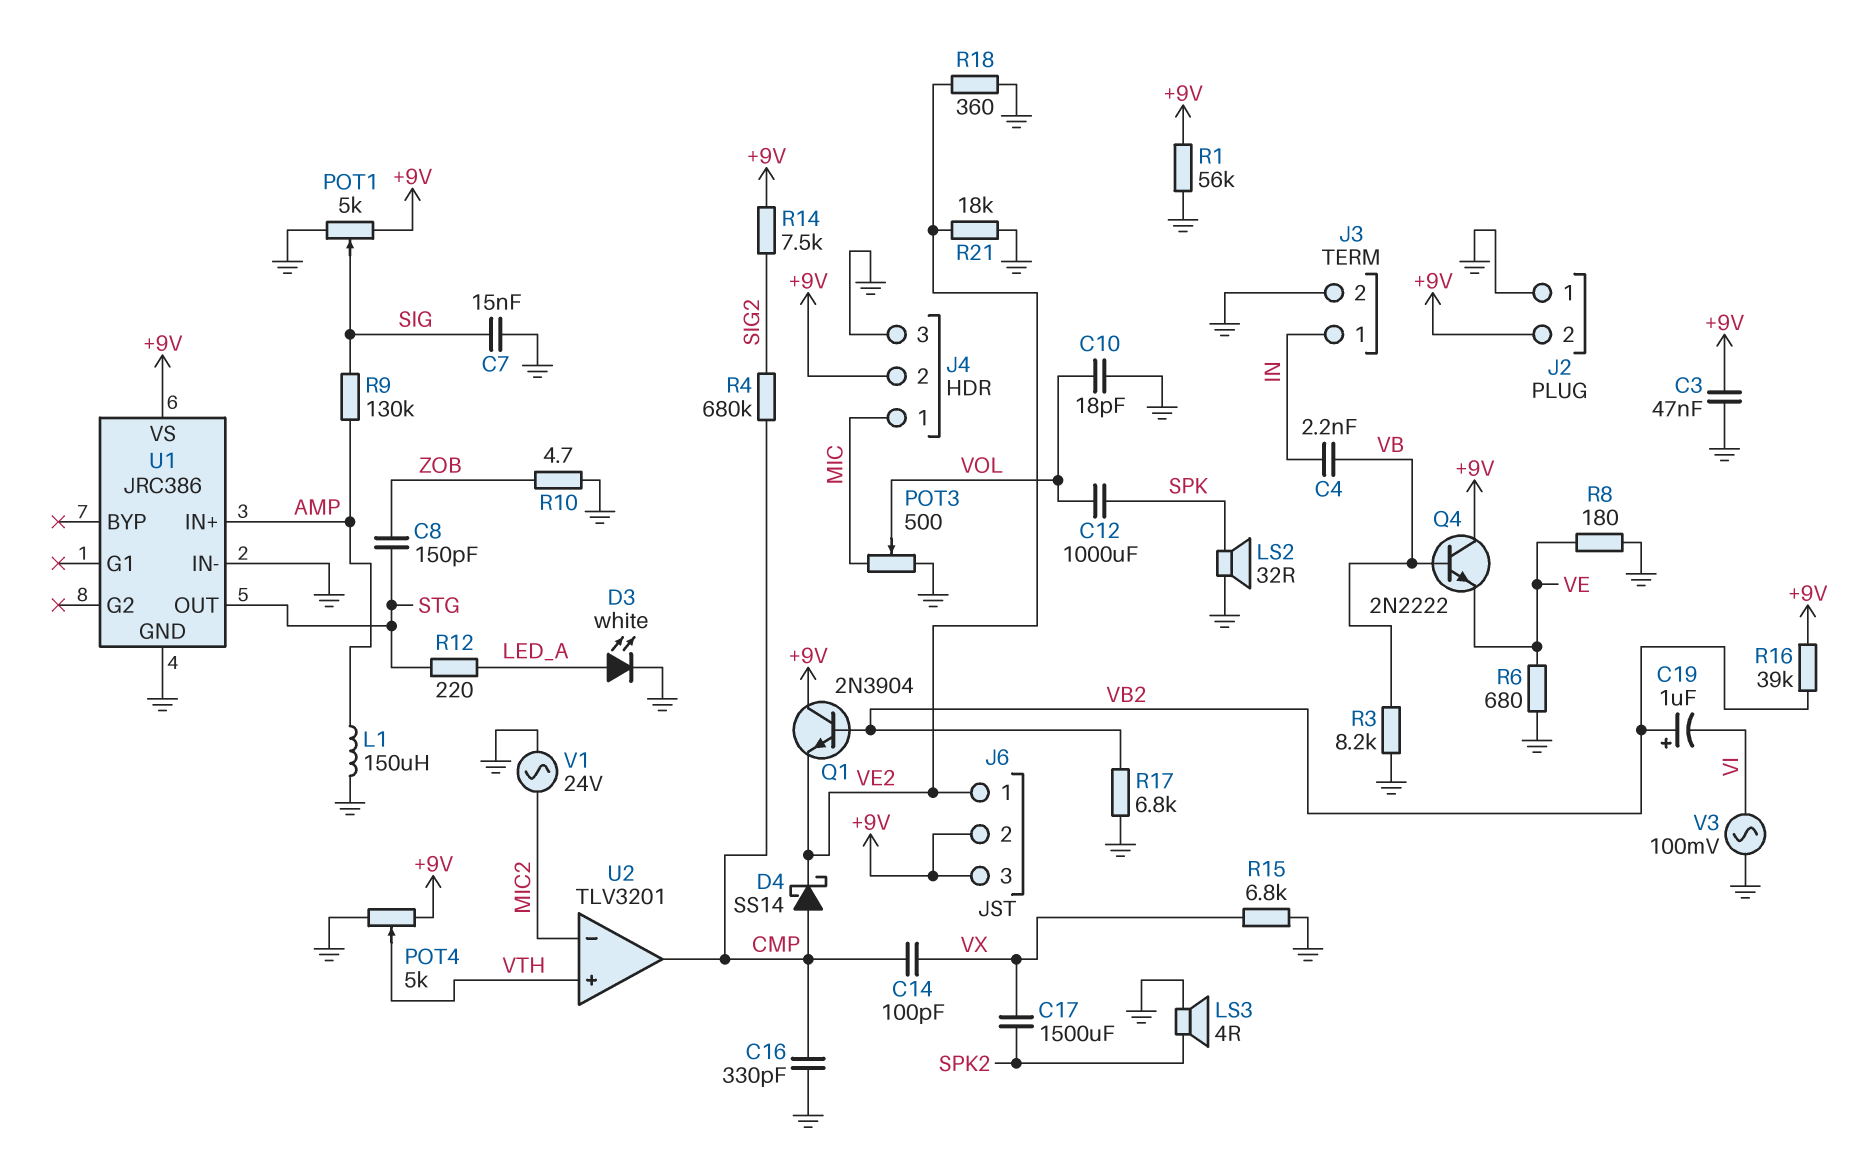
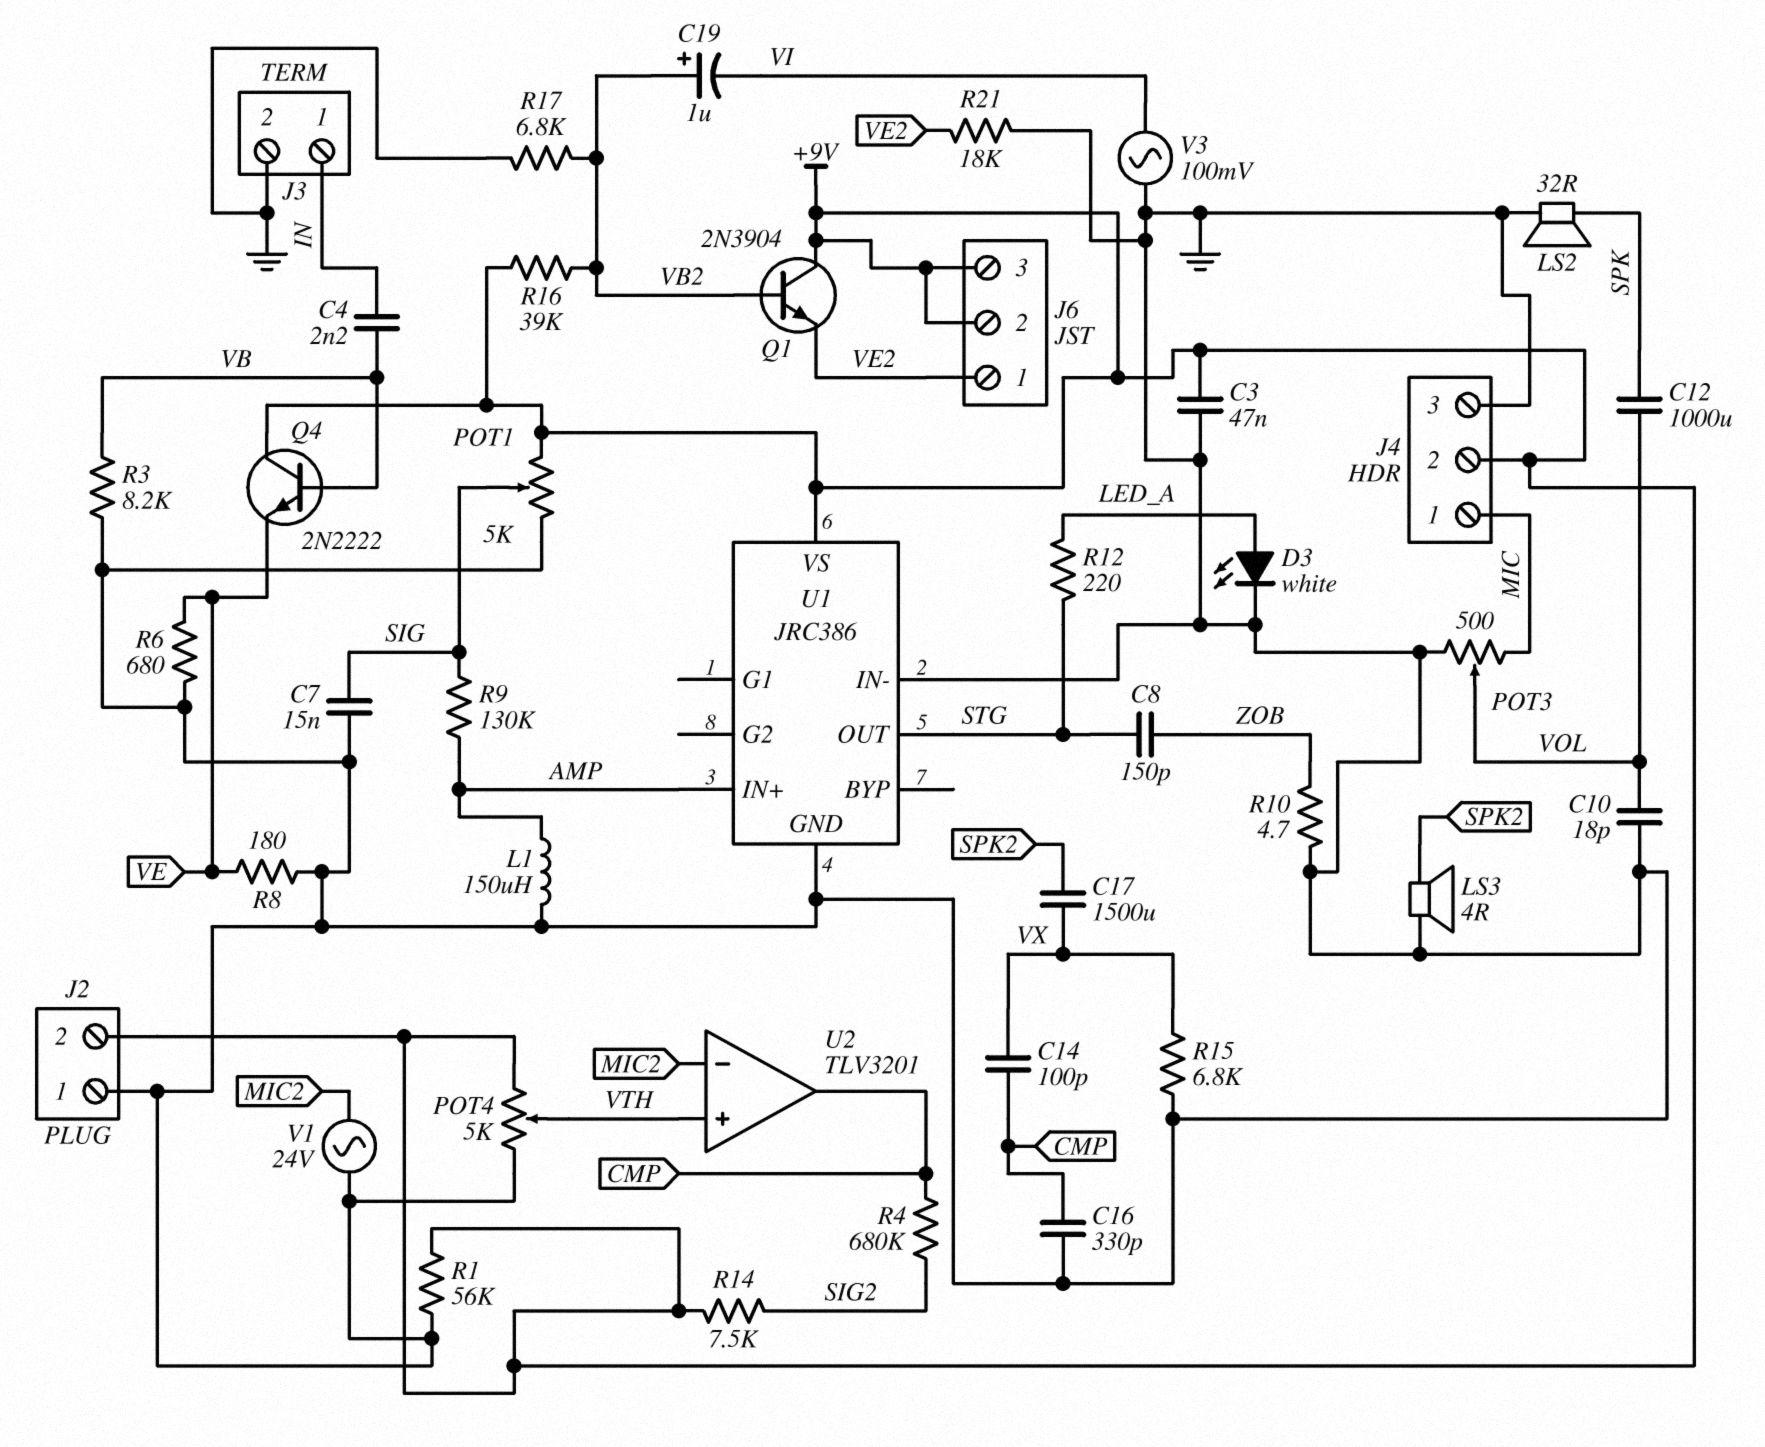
D4: schottky SS14 (A CMP, K VE2) -> none
R18: 360 (GND, VE2) -> none

